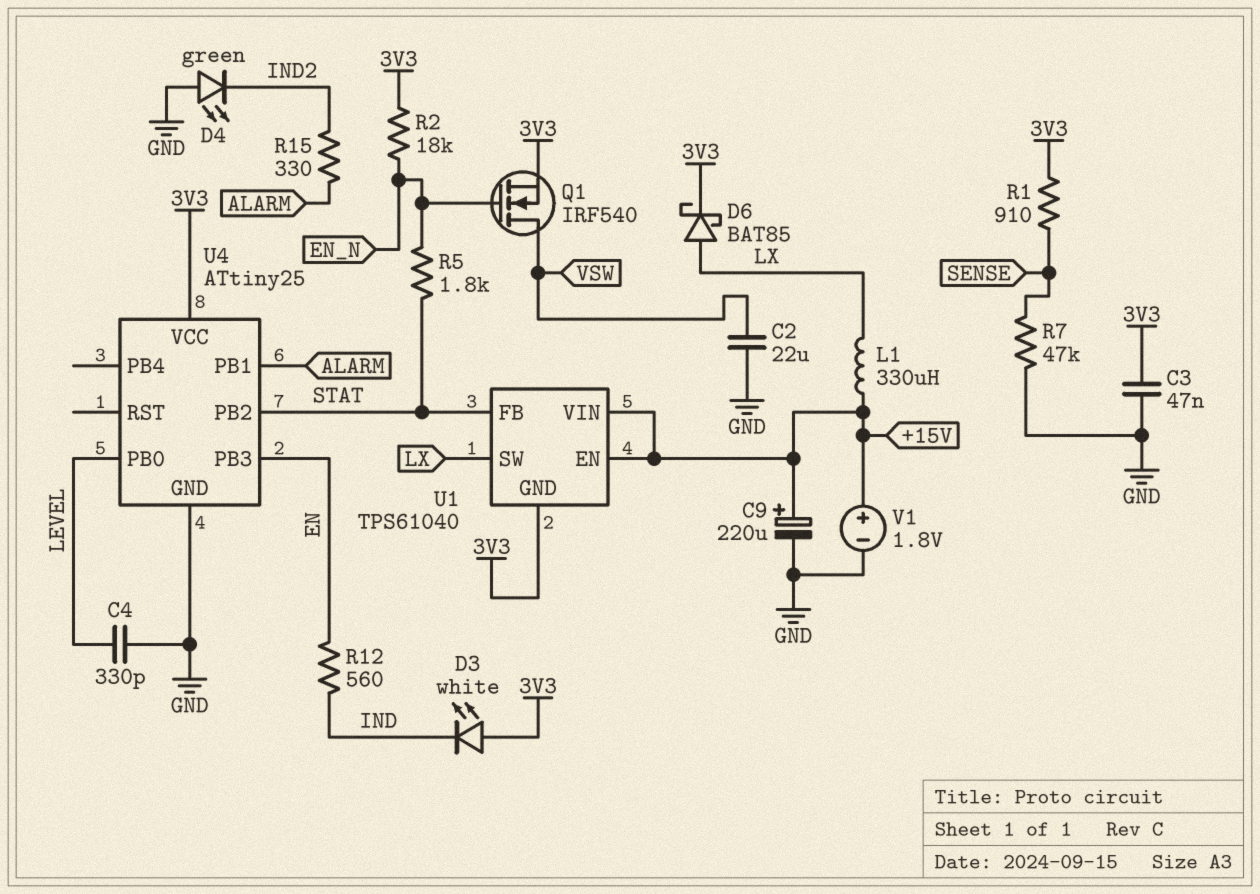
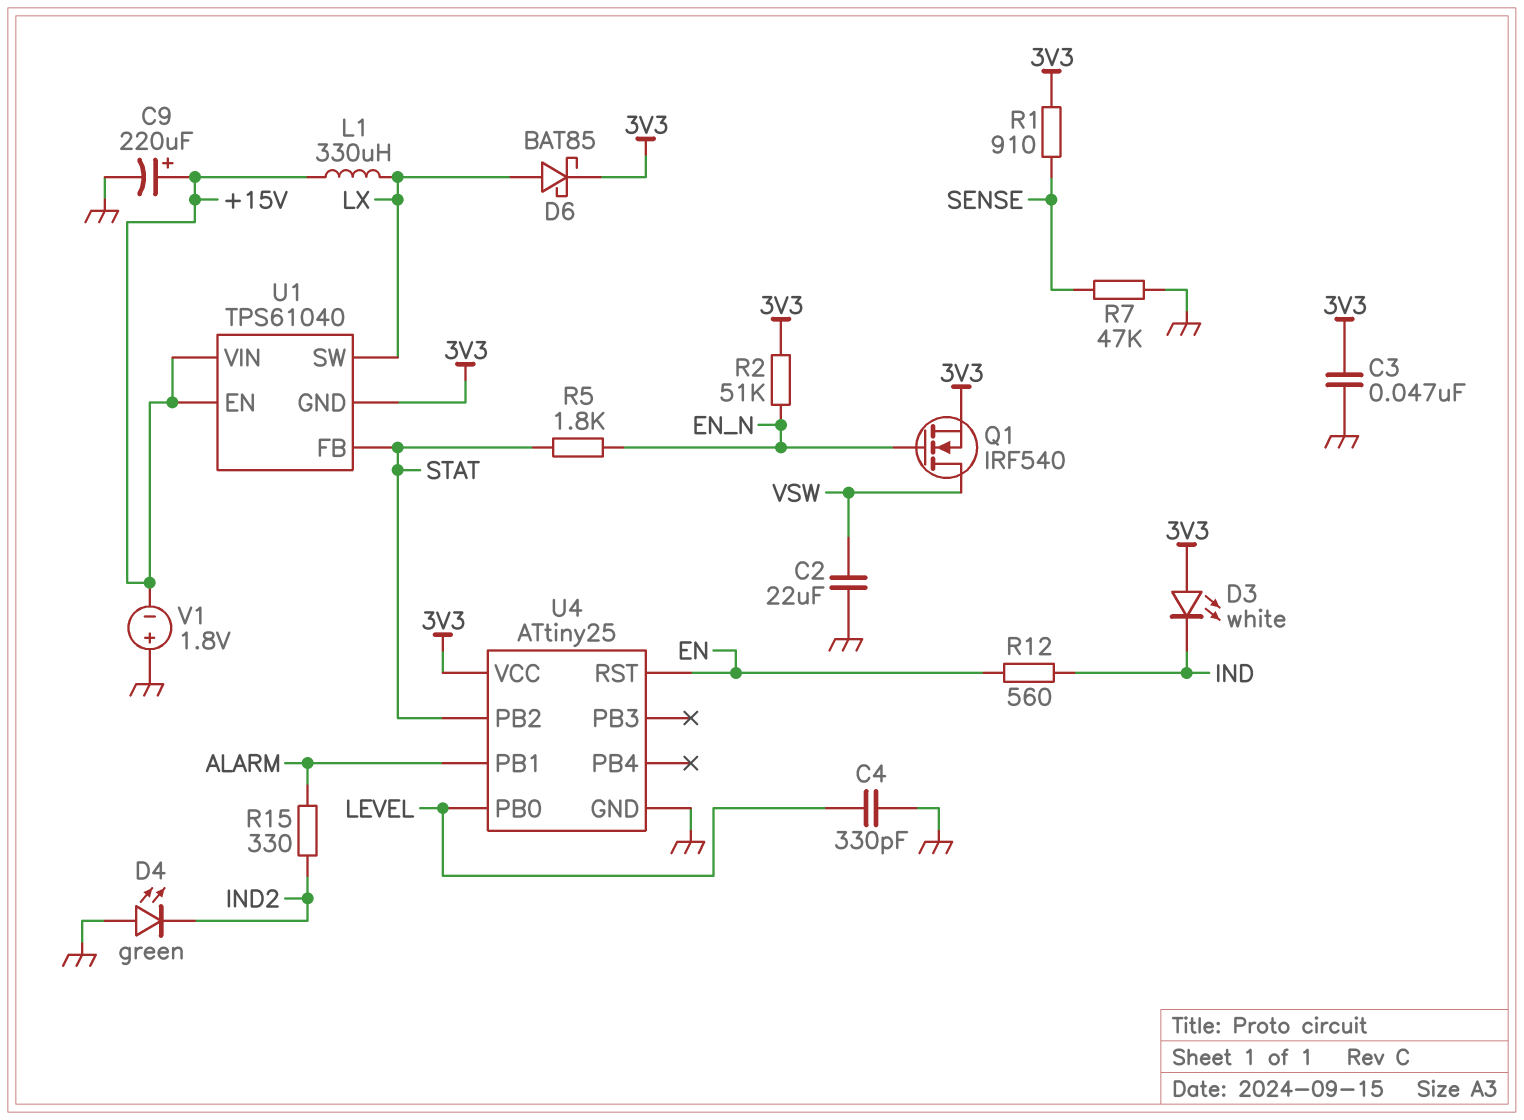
R2: 18k (3V3, EN_N) -> 51k (3V3, EN_N)
U4 pin PB3: EN -> none
U4 pin RST: none -> EN
V1: 1.8V (plus +15V, minus GND) -> 1.8V (plus GND, minus +15V)

